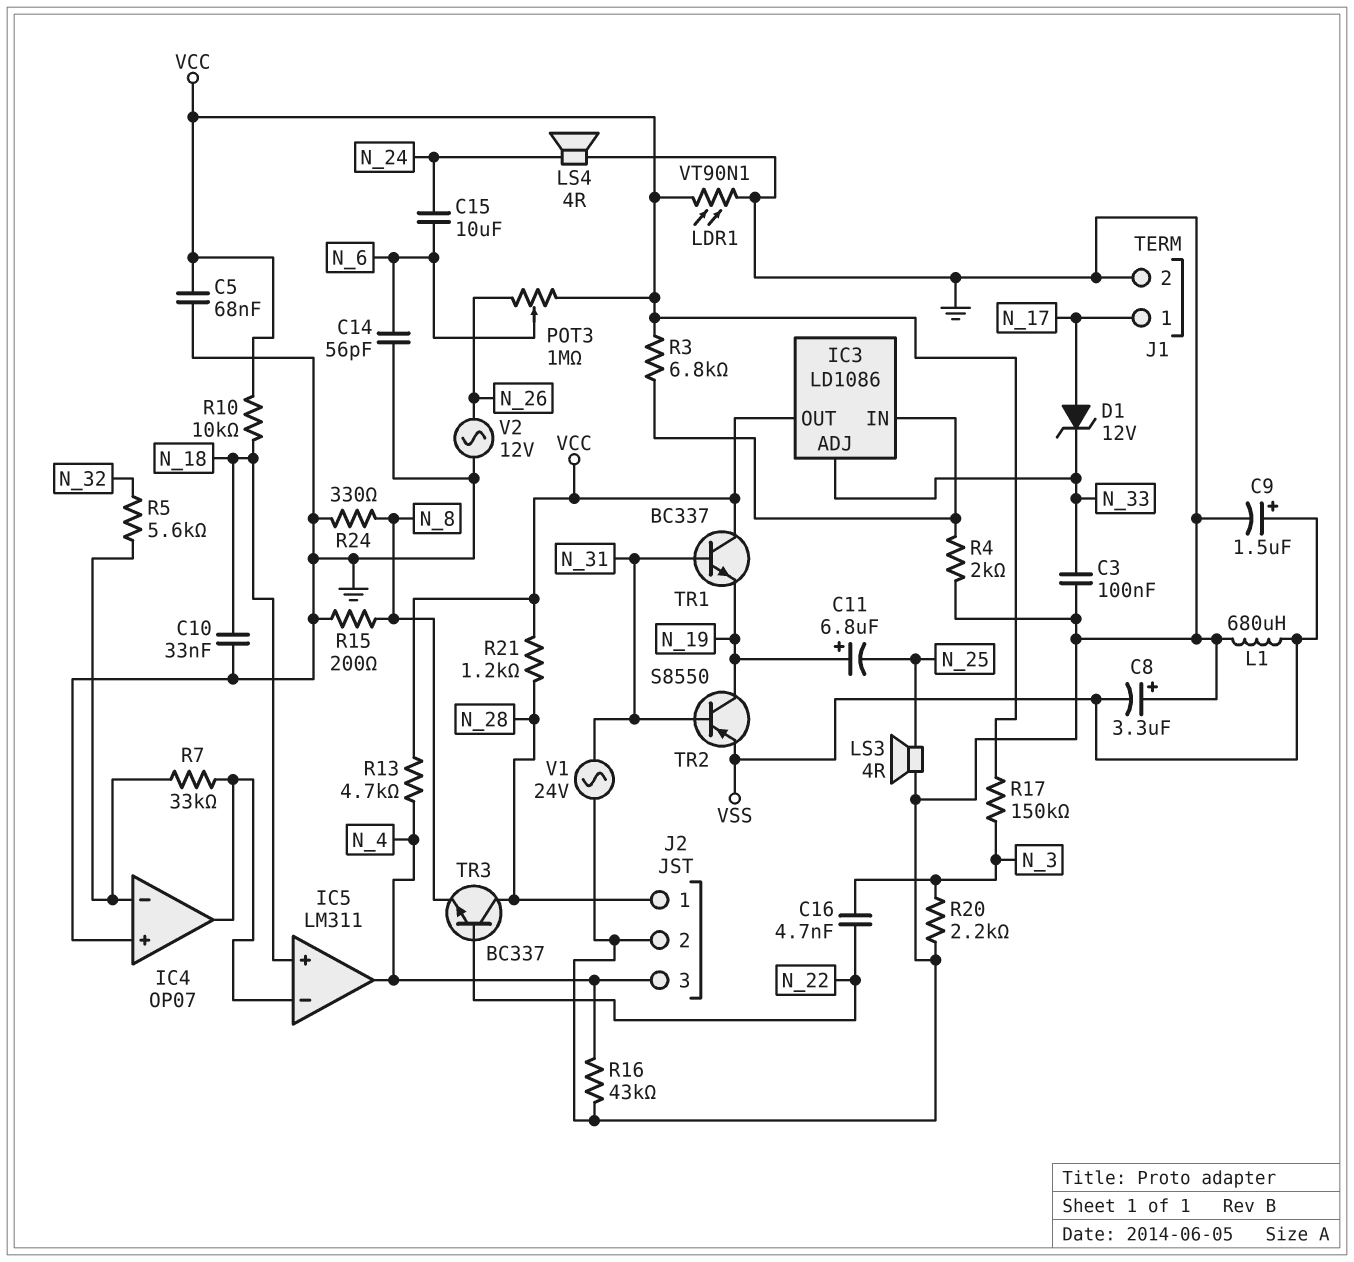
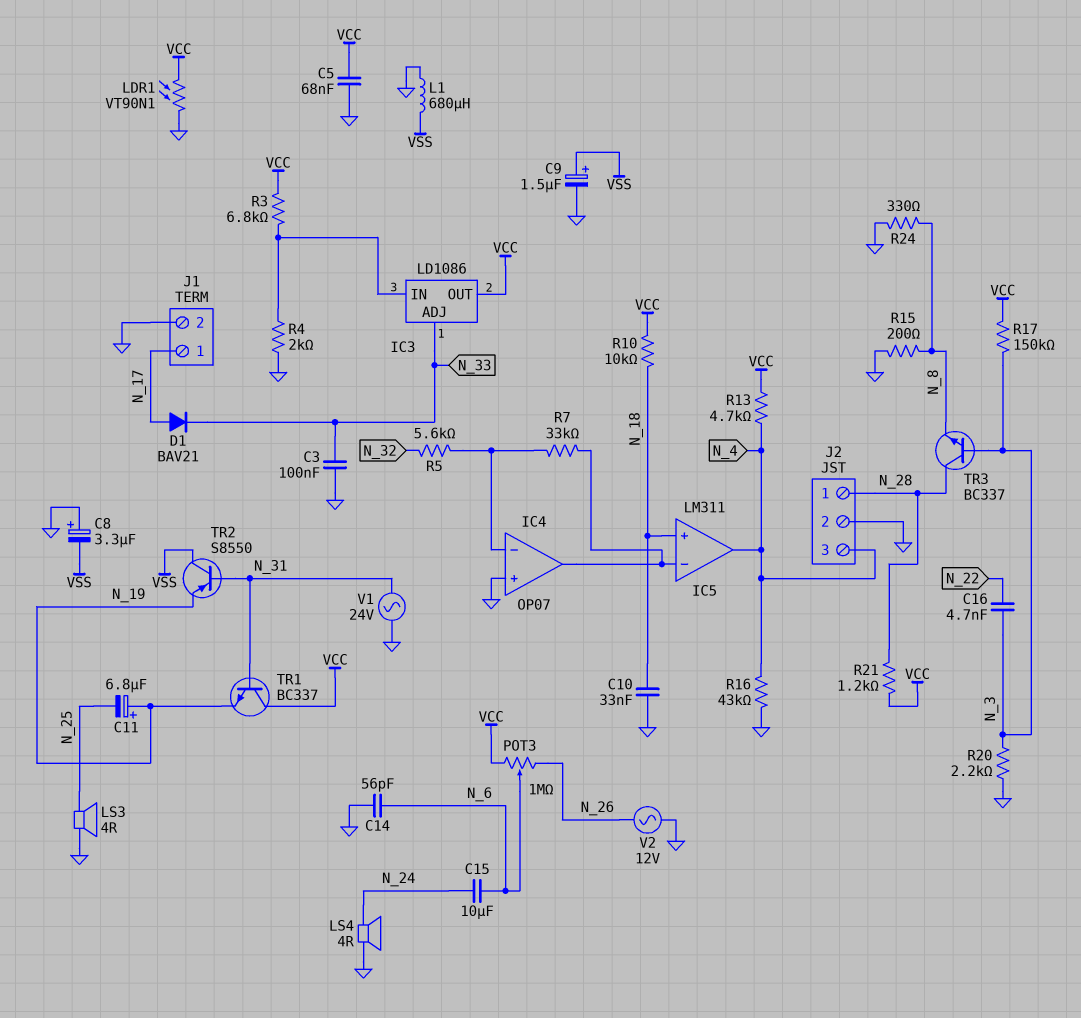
D1: zener 12V (A N_17, K N_33) -> diode BAV21 (A N_17, K N_33)
TR2: PNP S8550 (B N_31, C N_19, E VSS) -> PNP S8550 (B N_31, C VSS, E N_19)
TR3: NPN BC337 (B N_22, C N_28, E N_8) -> NPN BC337 (B N_3, C N_28, E N_8)

